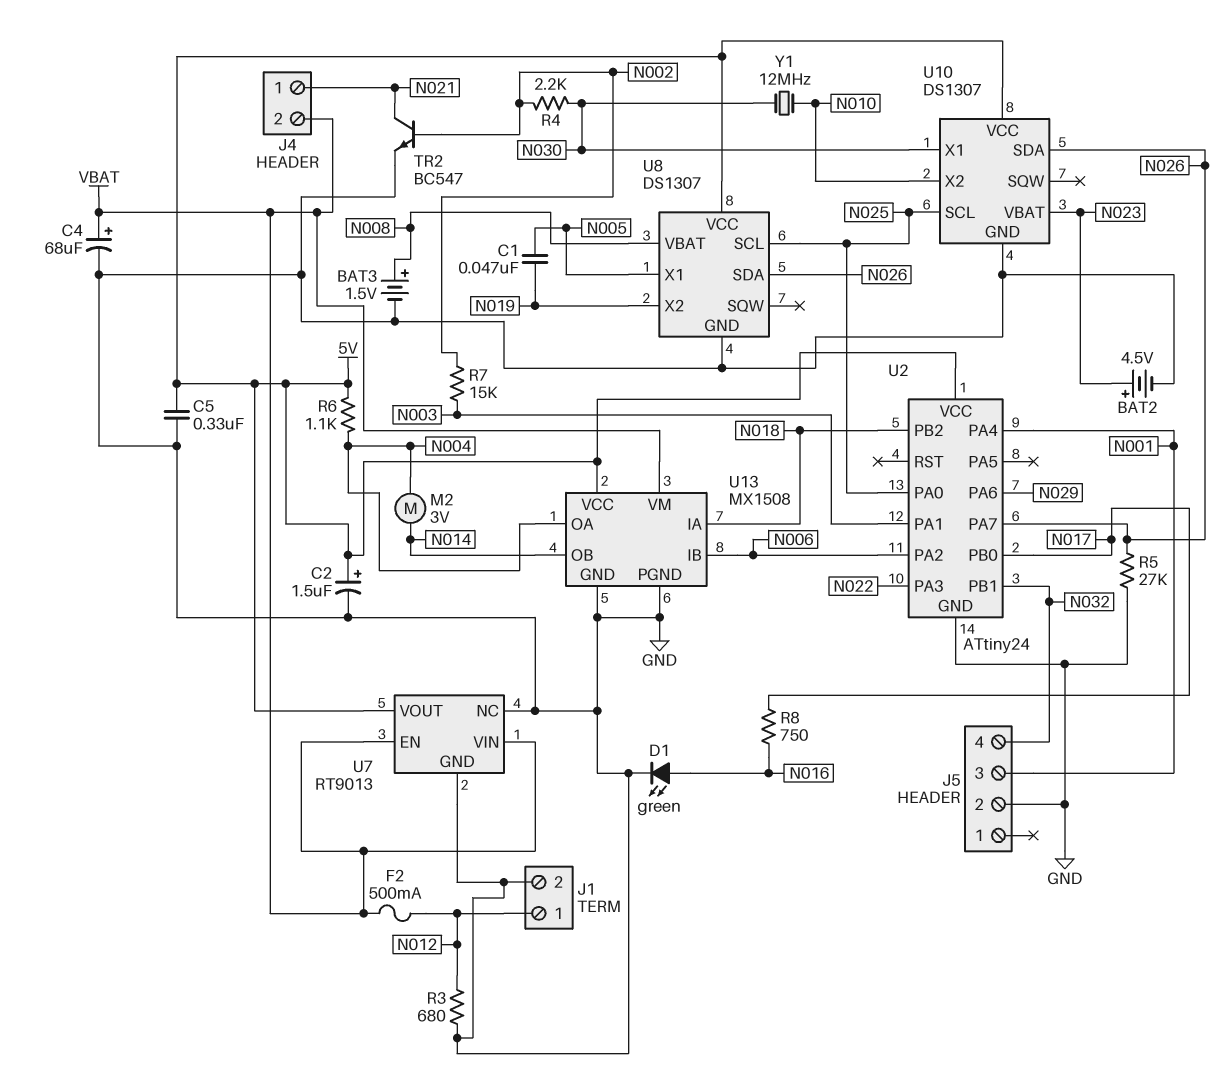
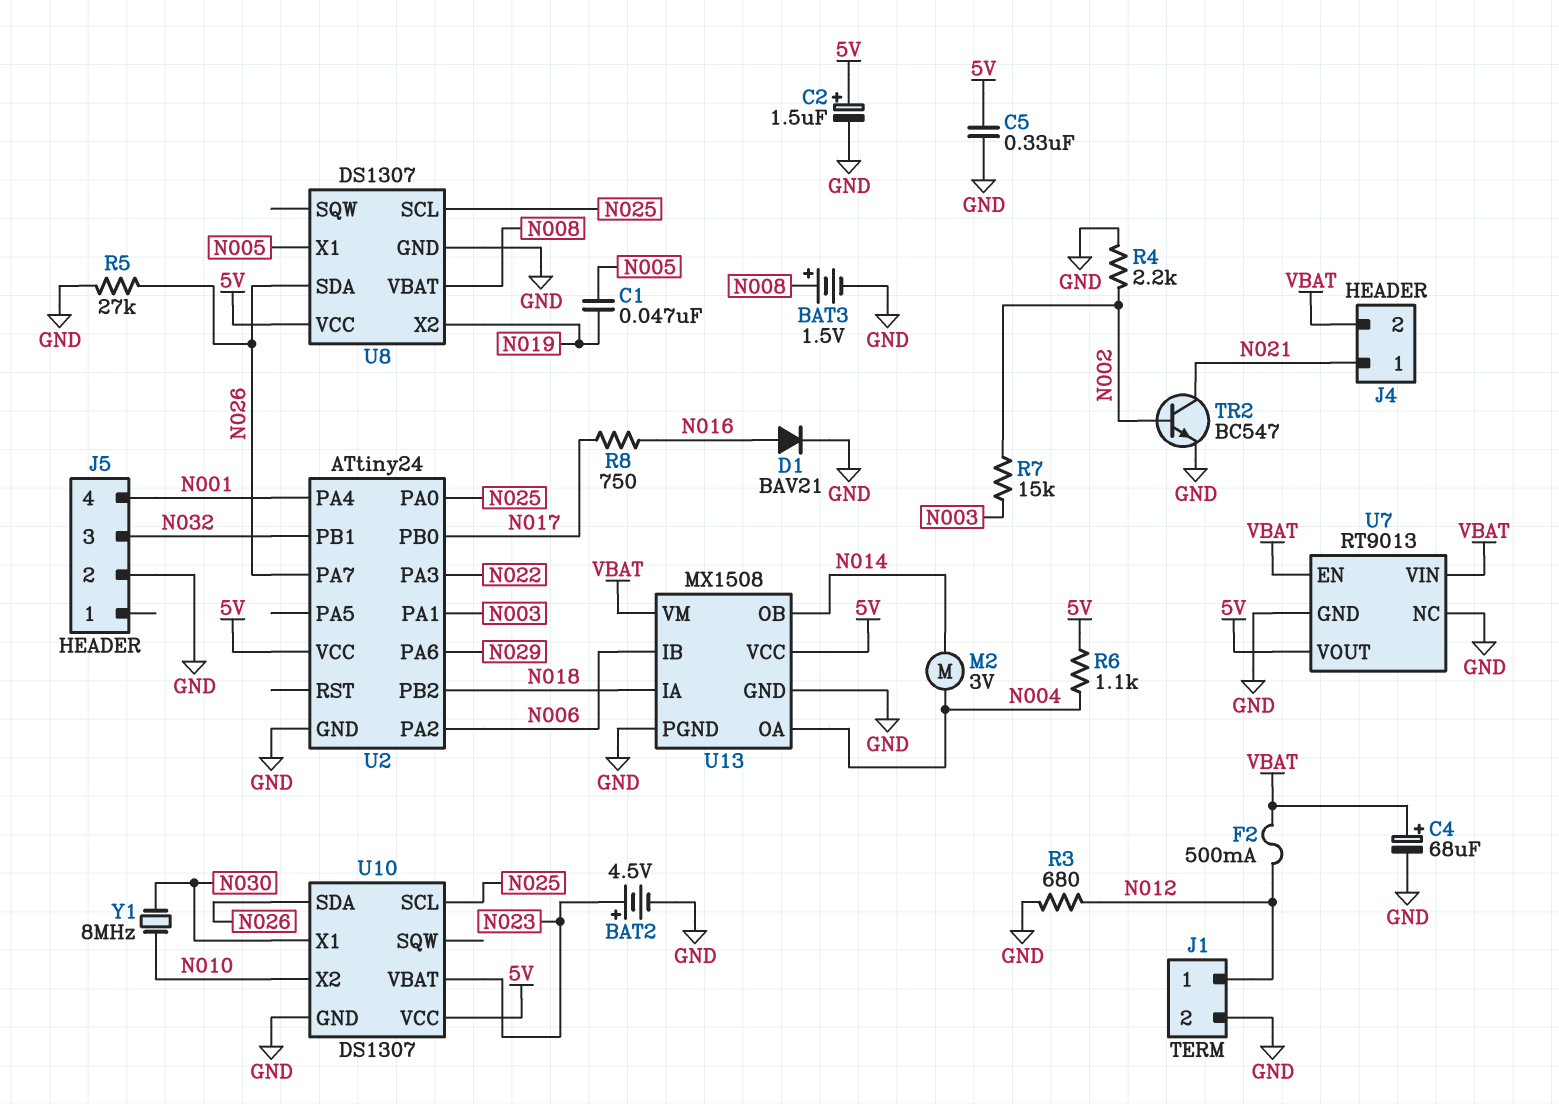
D1: LED green (A N016, K GND) -> diode BAV21 (A N016, K GND)
J5 pin 3: N001 -> N032
J5 pin 4: N032 -> N001
R4: 2.2k (N002, N030) -> 2.2k (GND, N002)
Y1: 12MHz (N010, N030) -> 8MHz (N010, N030)

